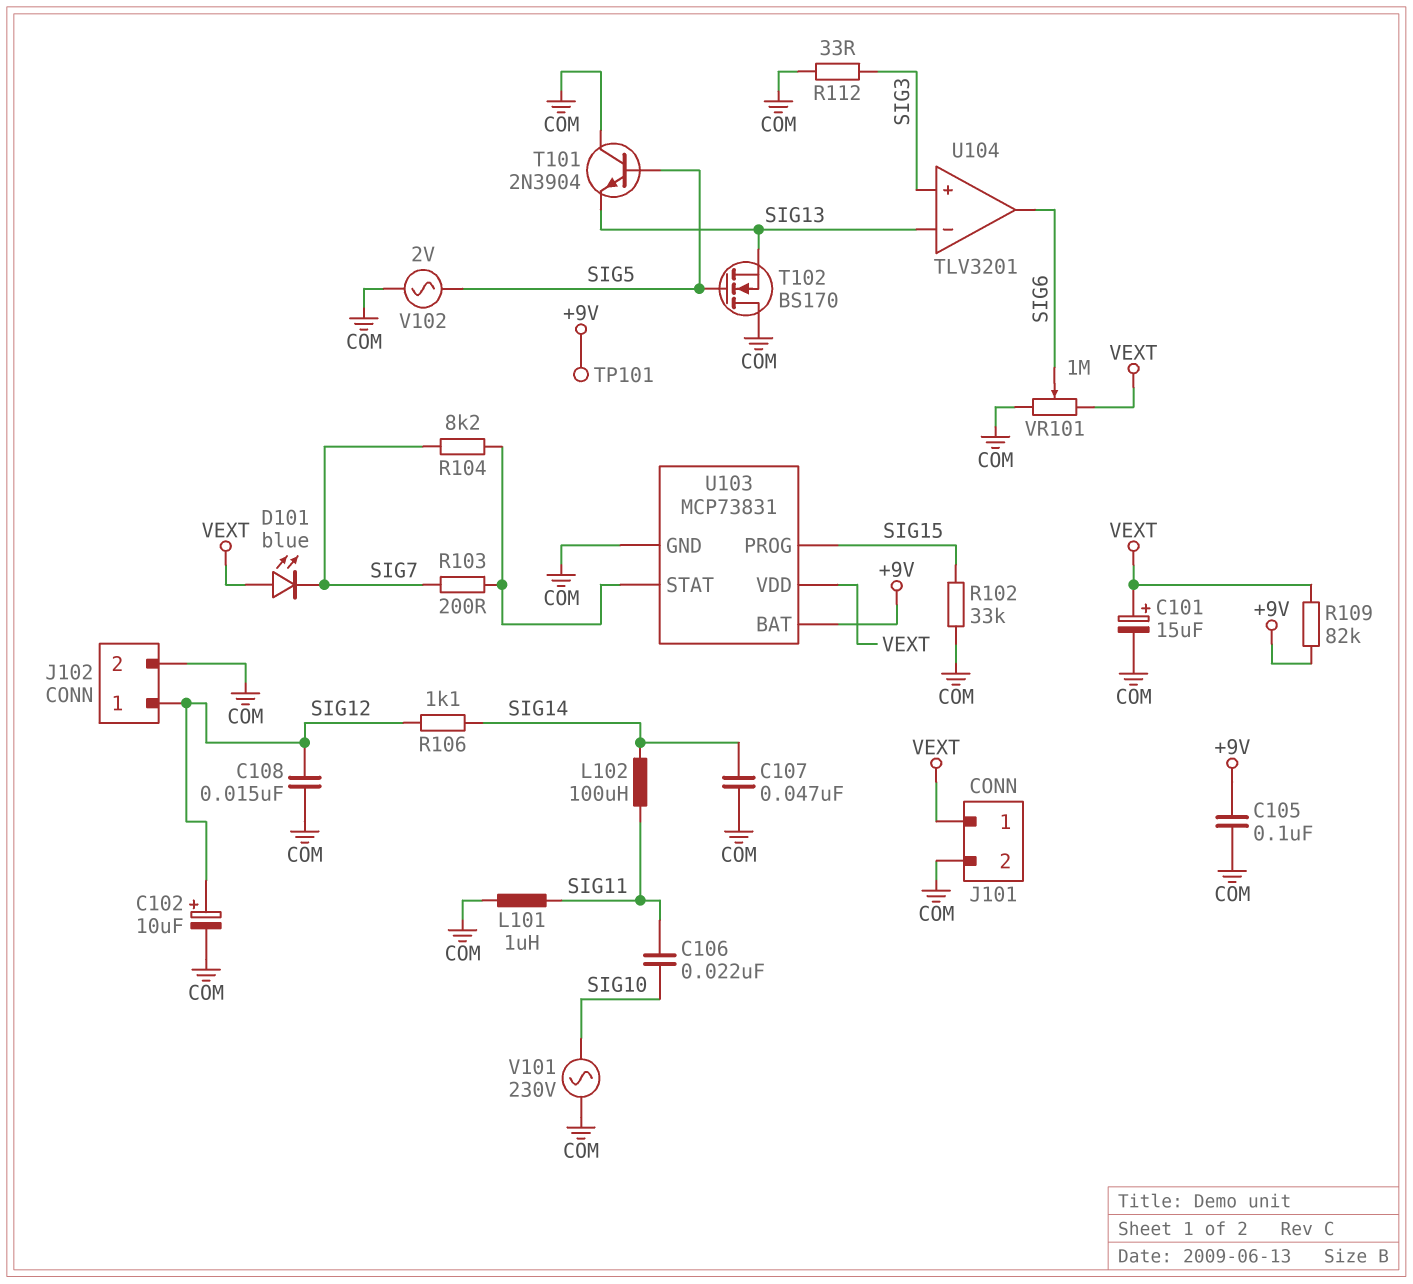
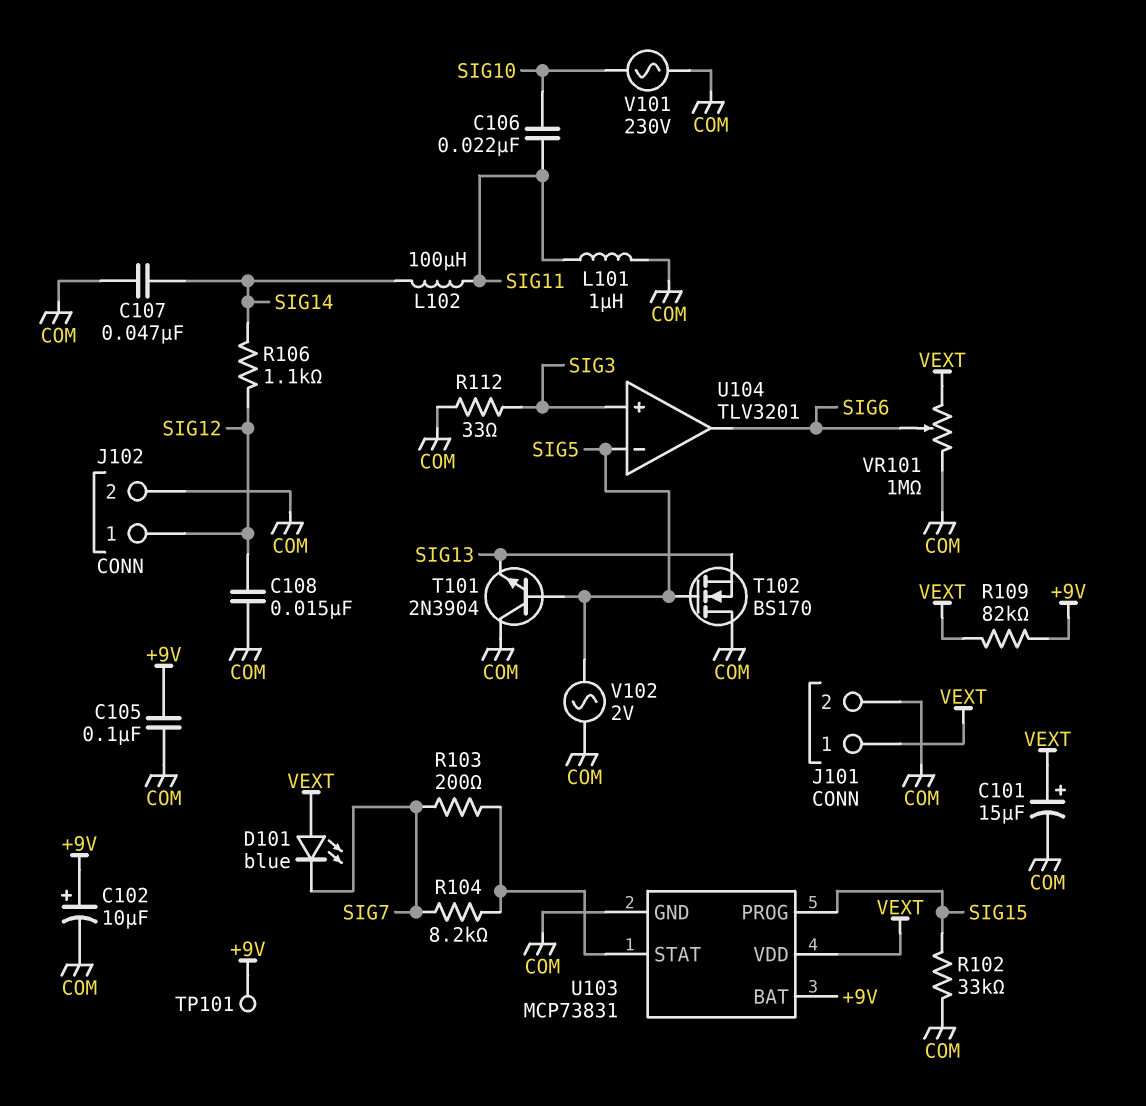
C102: 10uF (plus SIG12, minus COM) -> 10uF (plus +9V, minus COM)
U104 pin in-: SIG13 -> SIG5

